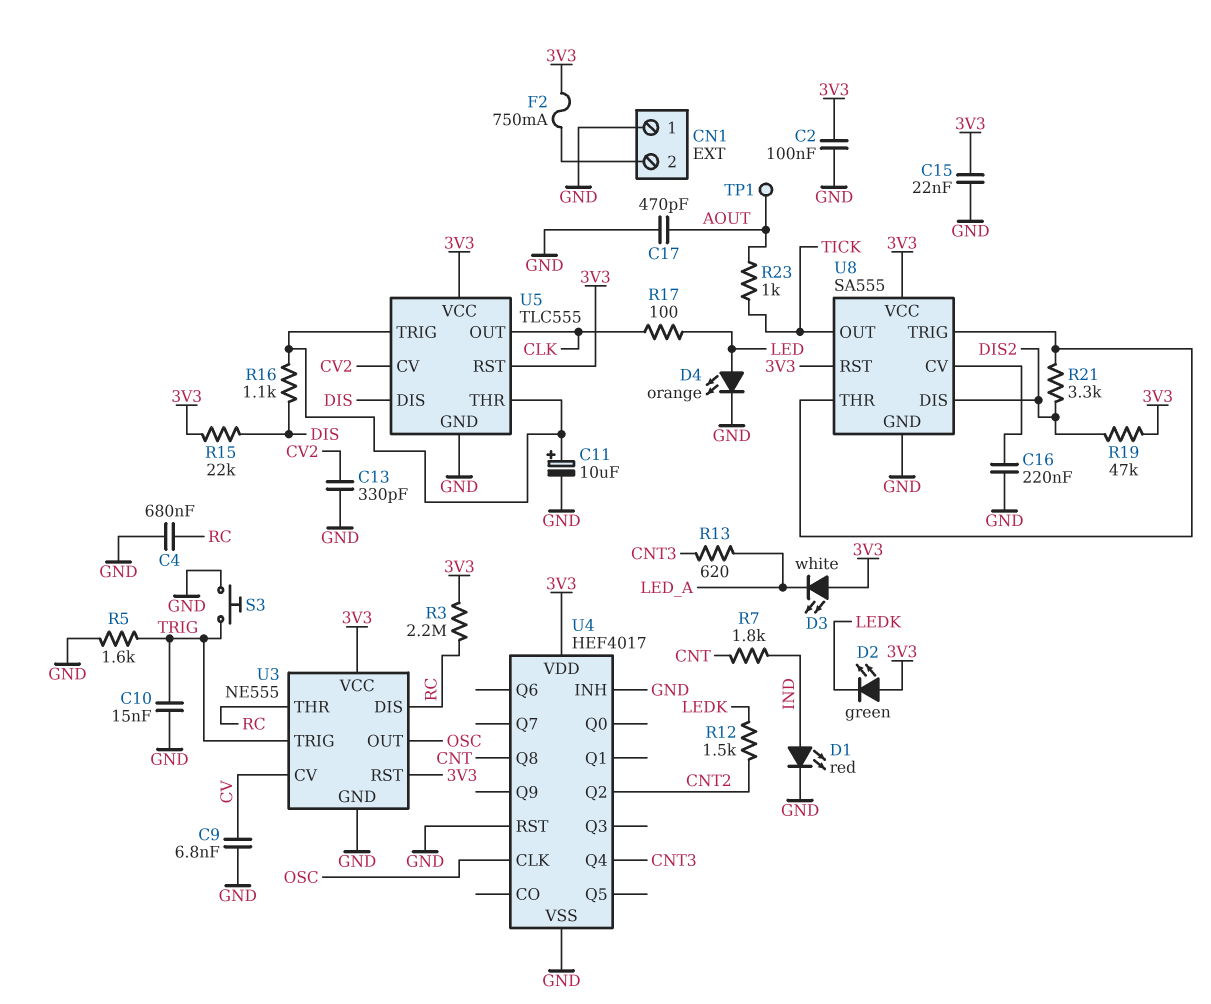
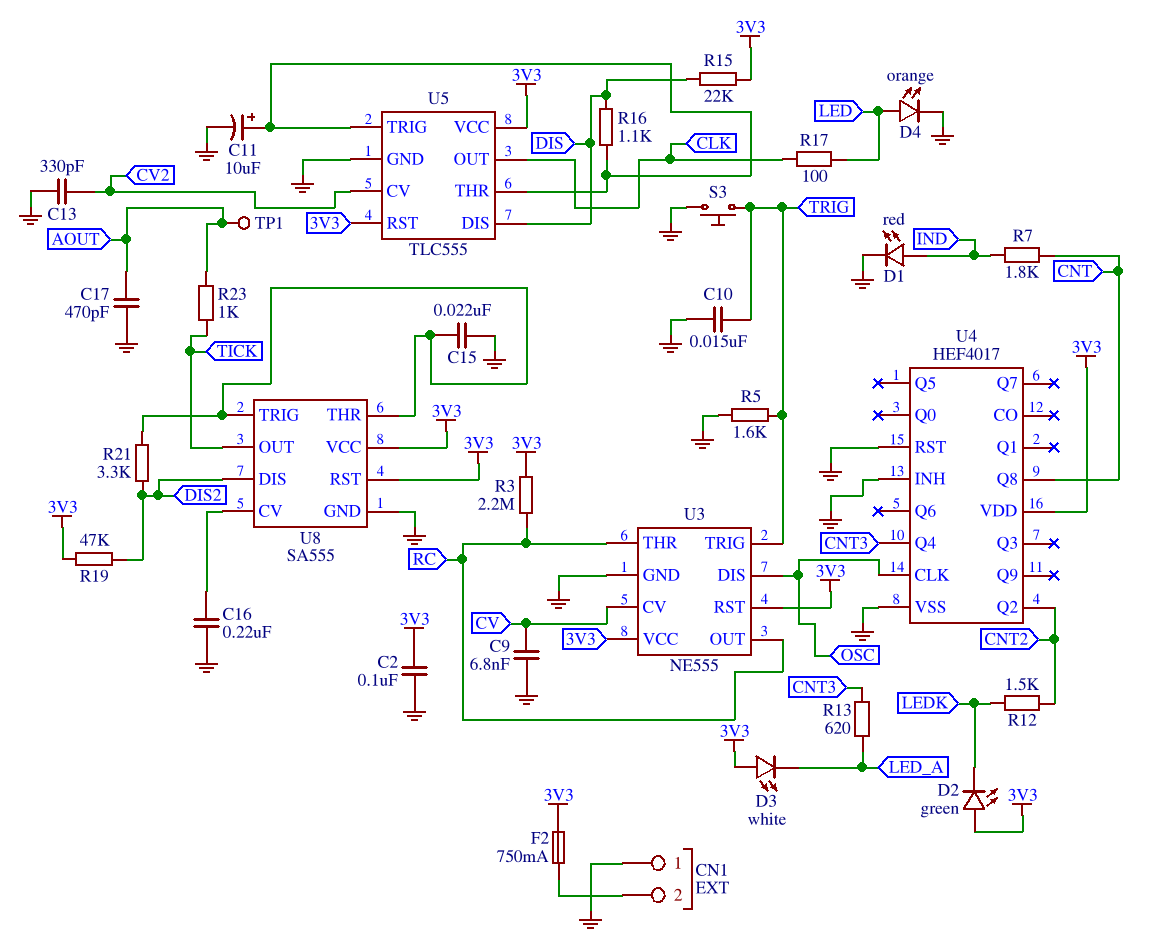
C4: 680nF (GND, RC) -> none
C15: 22nF (3V3, GND) -> 22nF (GND, U8/THR)
U3 pin DIS: RC -> OSC
U3 pin OUT: OSC -> RC

